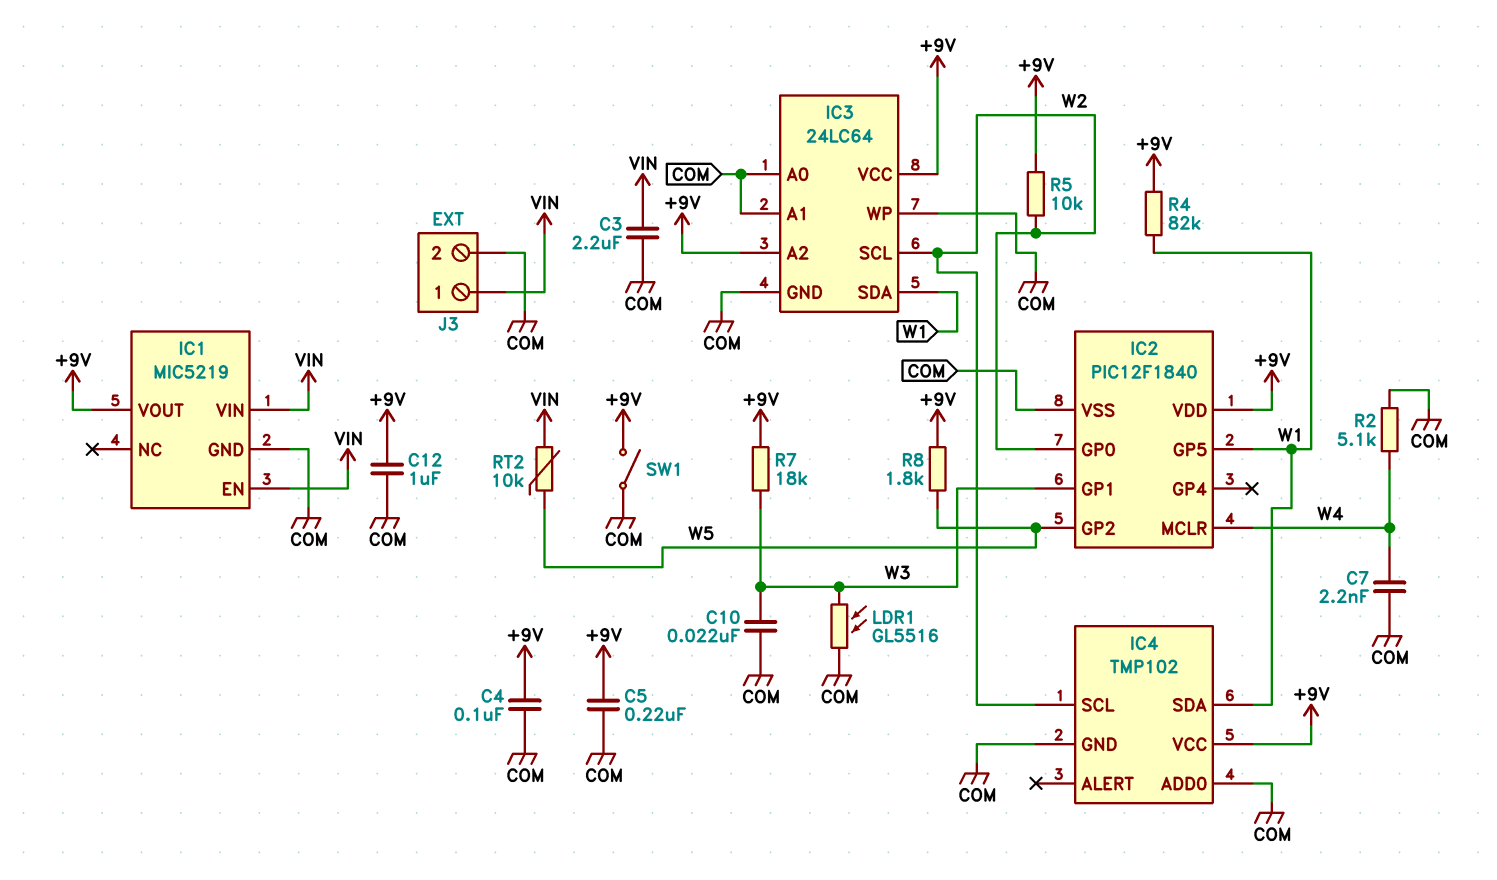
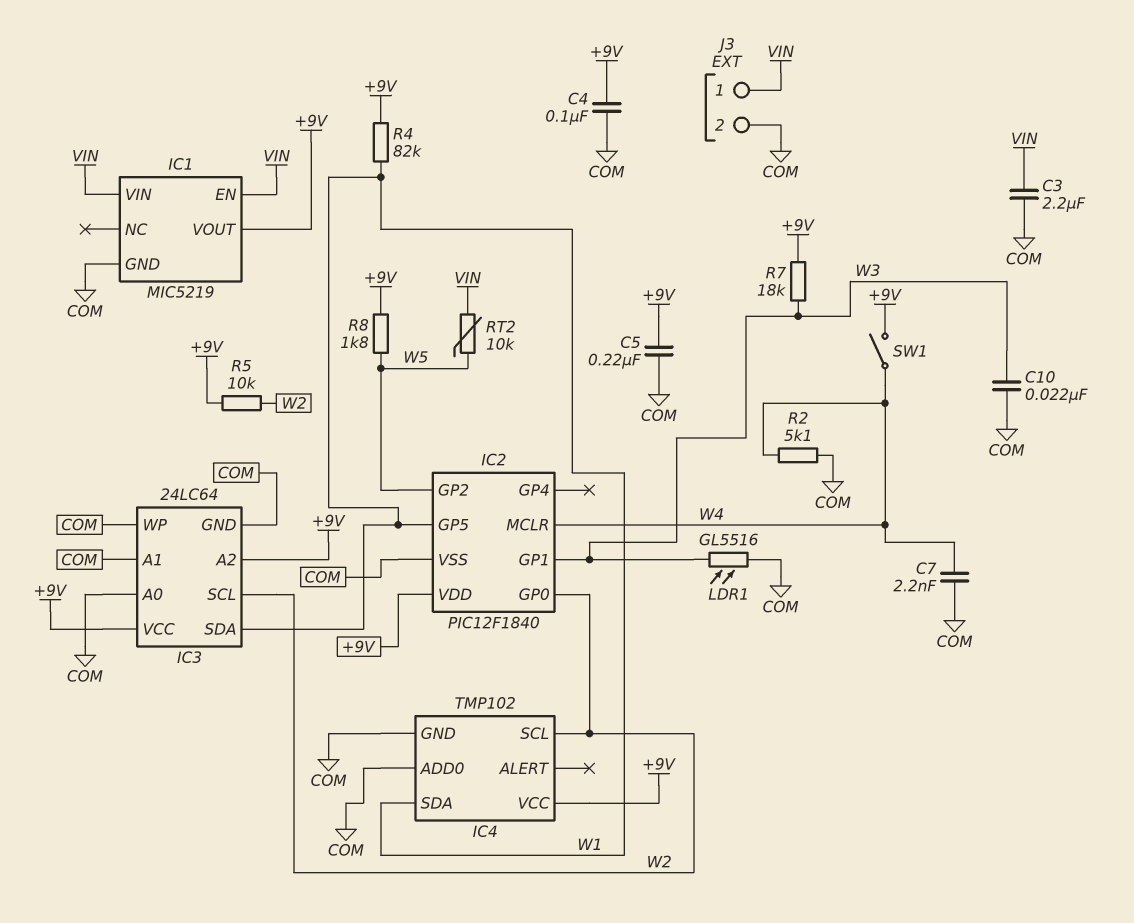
C12: 1uF (+9V, COM) -> none
SW1: switch (+9V, COM) -> switch (+9V, W4)

